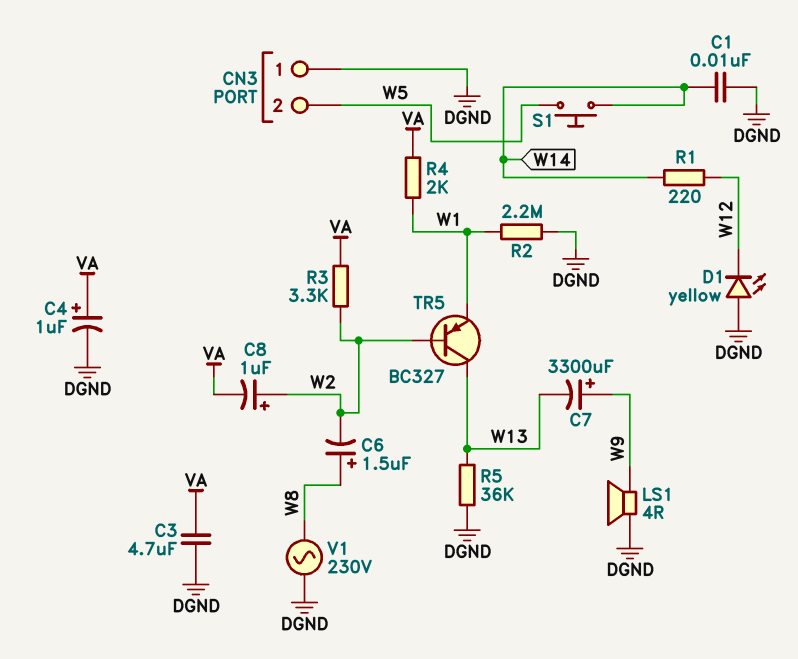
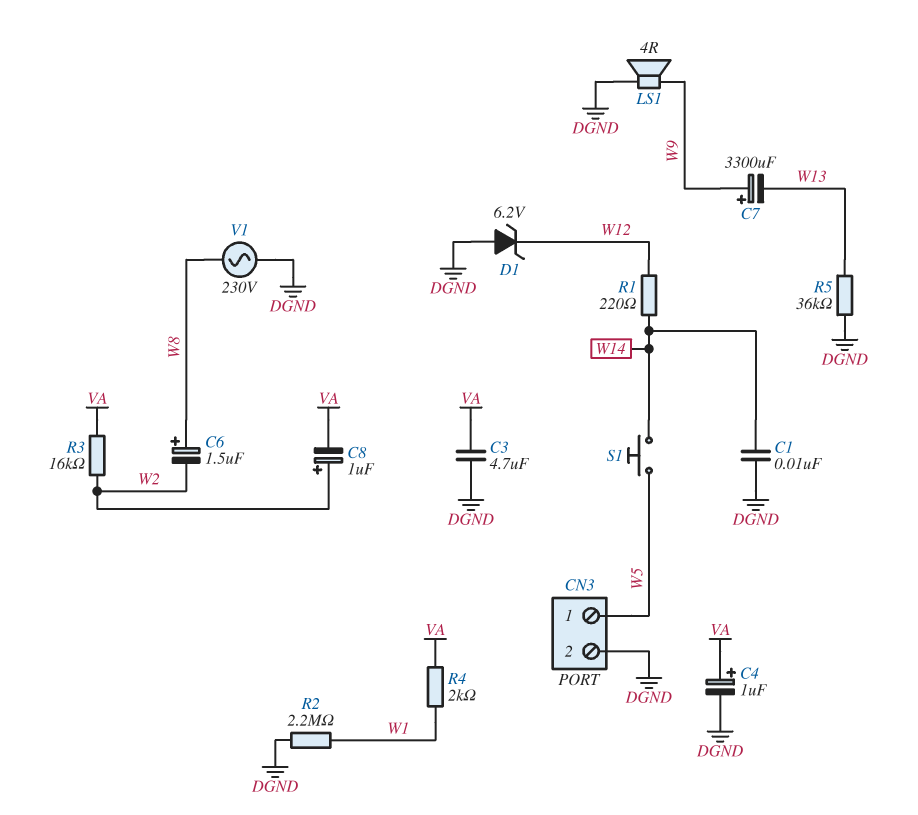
CN3 pin 1: DGND -> W5
CN3 pin 2: W5 -> DGND
D1: LED yellow (A DGND, K W12) -> zener 6.2V (A DGND, K W12)
R3: 3.3k (VA, W2) -> 16k (VA, W2)
TR5: PNP BC327 (B W2, C W13, E W1) -> none

